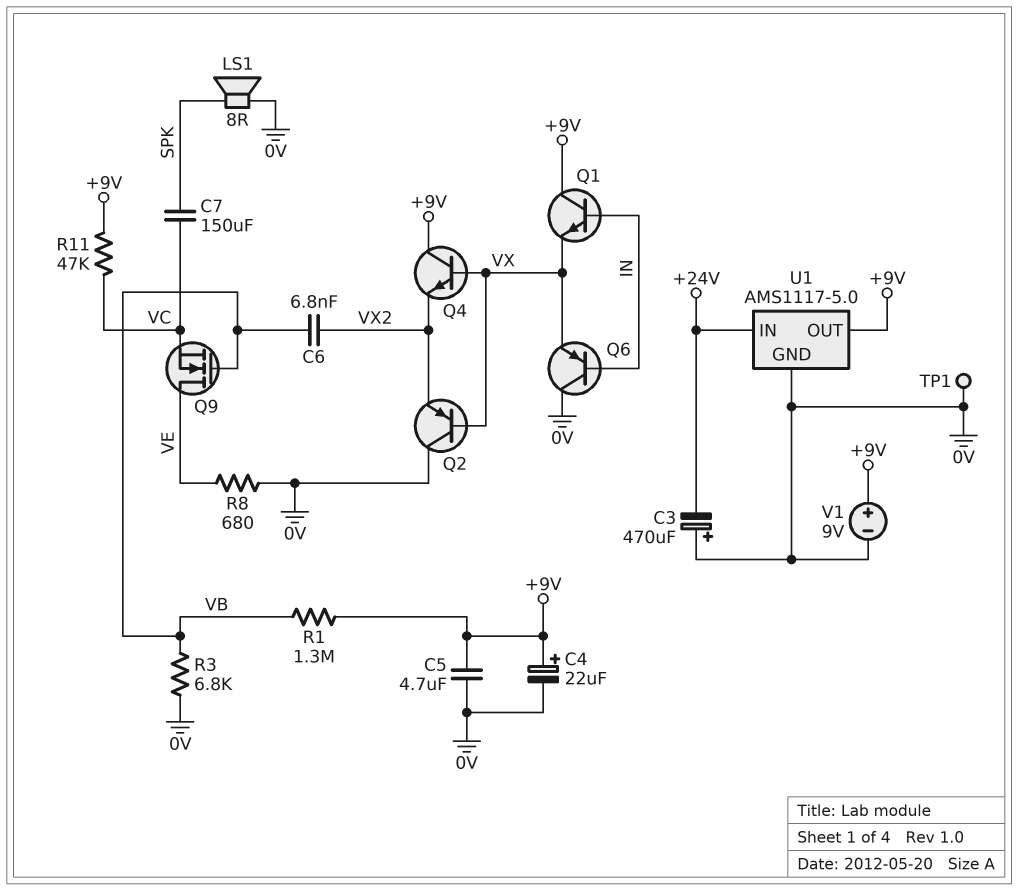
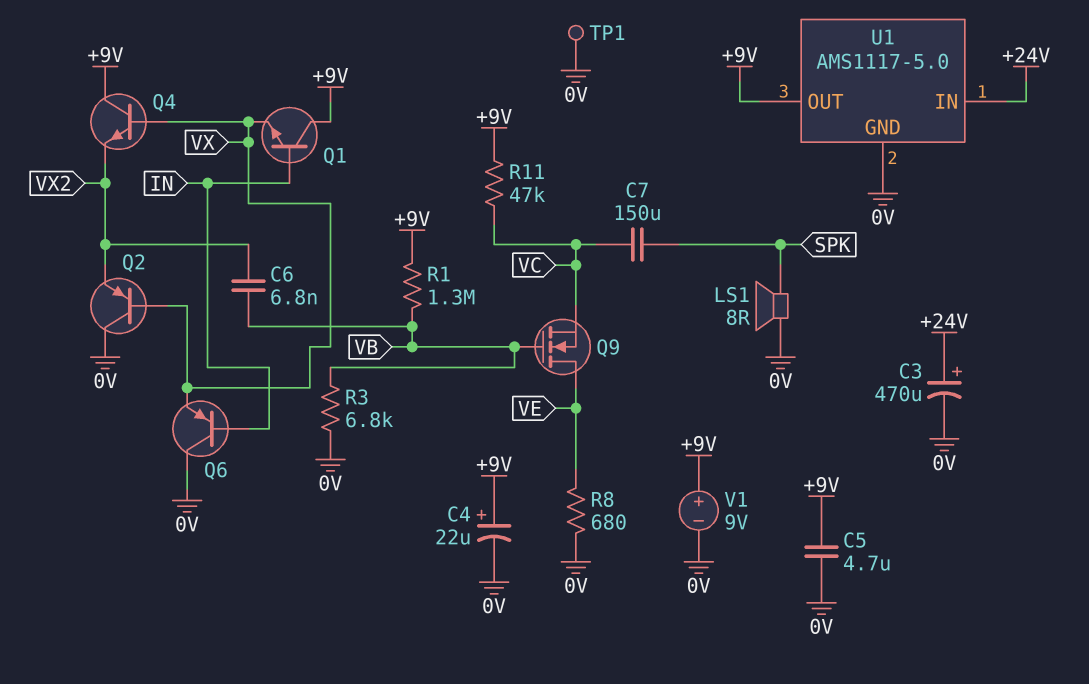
C3: 470uF (plus 0V, minus +24V) -> 470uF (plus +24V, minus 0V)

